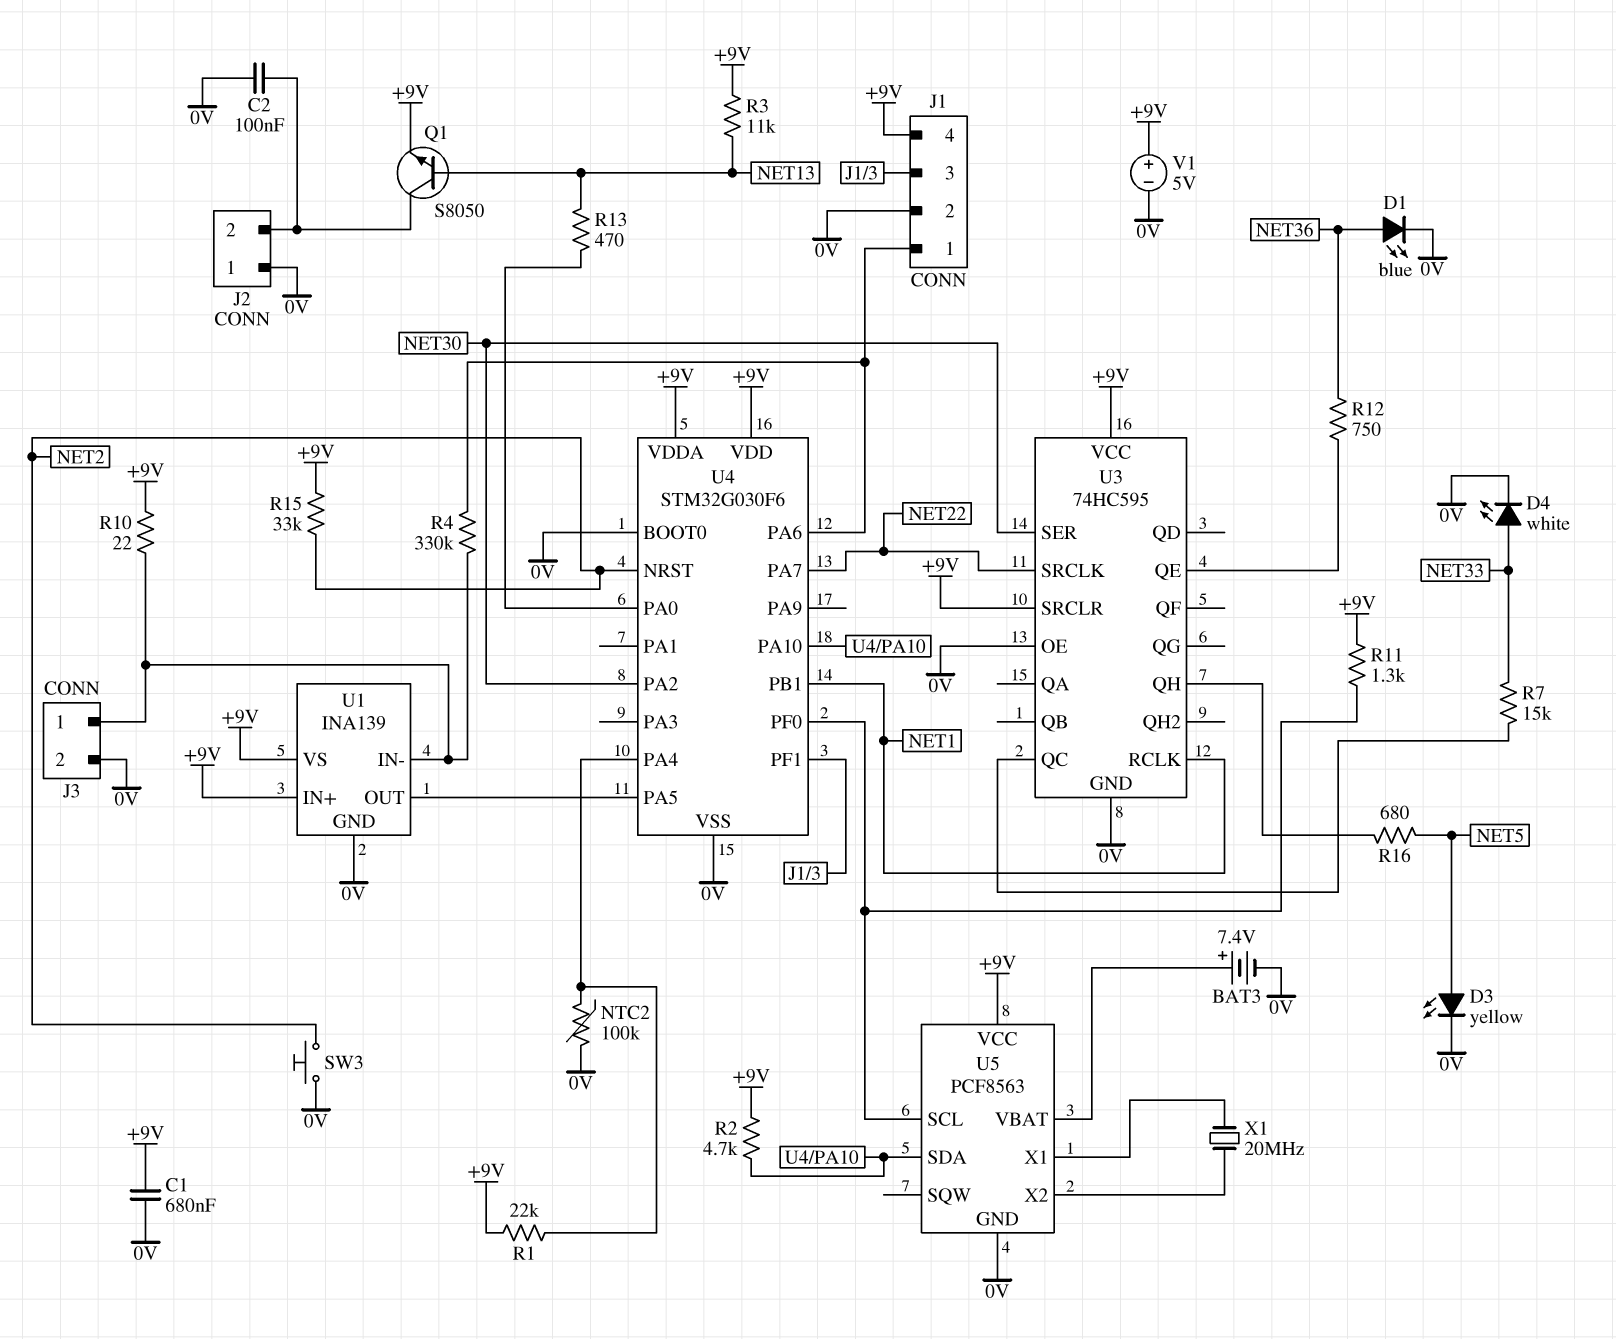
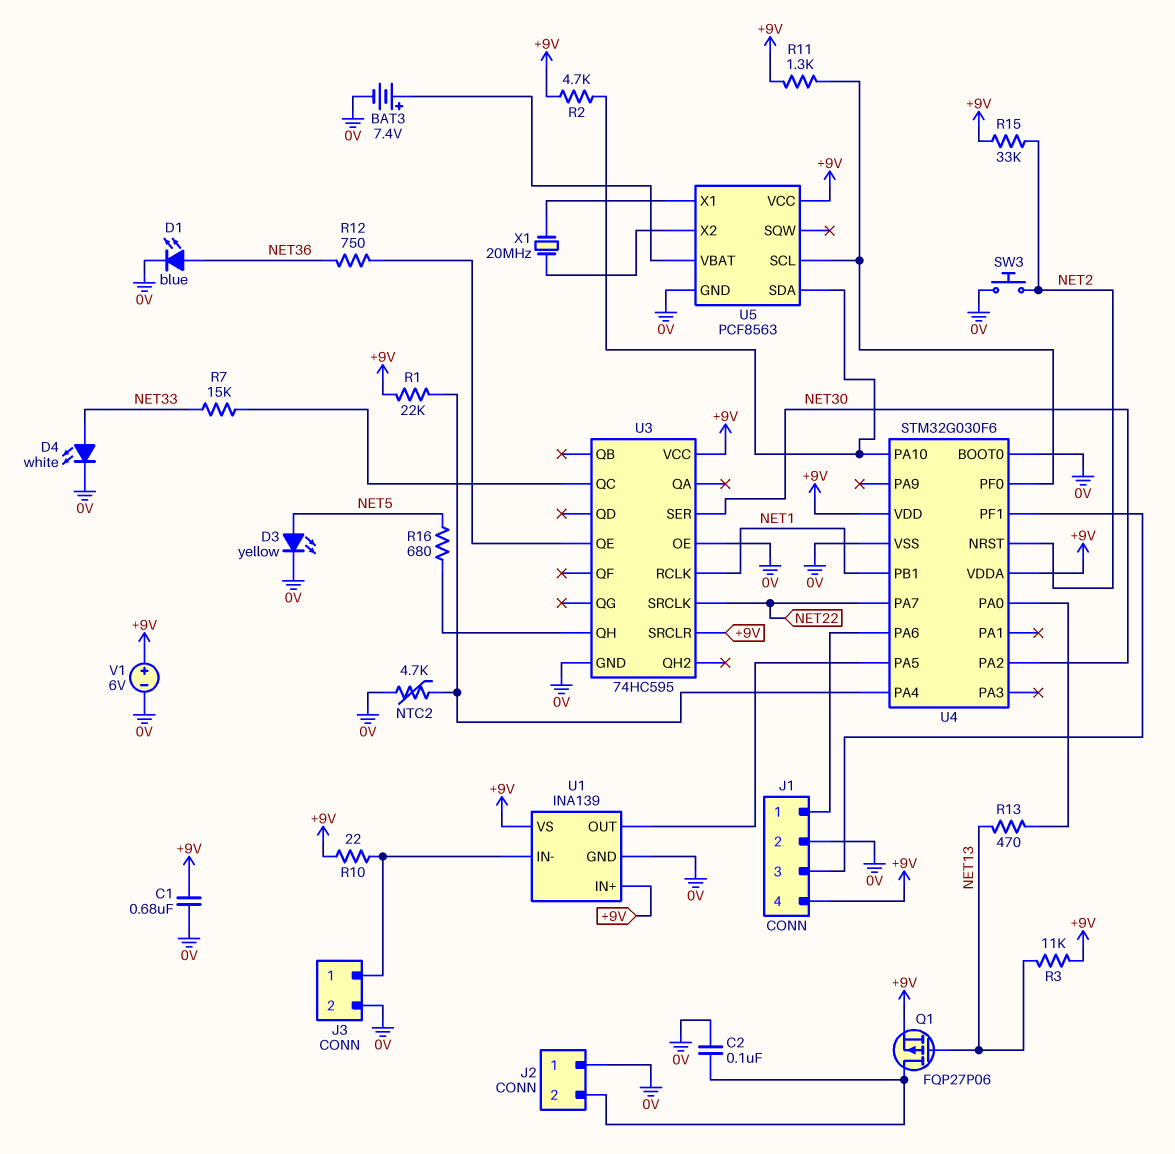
NTC2: 100k (0V, U4/PA4) -> 4.7k (0V, U4/PA4)
Q1: NPN S8050 (B NET13, C J2/2, E +9V) -> PMOS FQP27P06 (G NET13, D J2/2, S +9V)
R4: 330k (J1/1, J3/1) -> none
V1: 5V (plus +9V, minus 0V) -> 6V (plus +9V, minus 0V)

